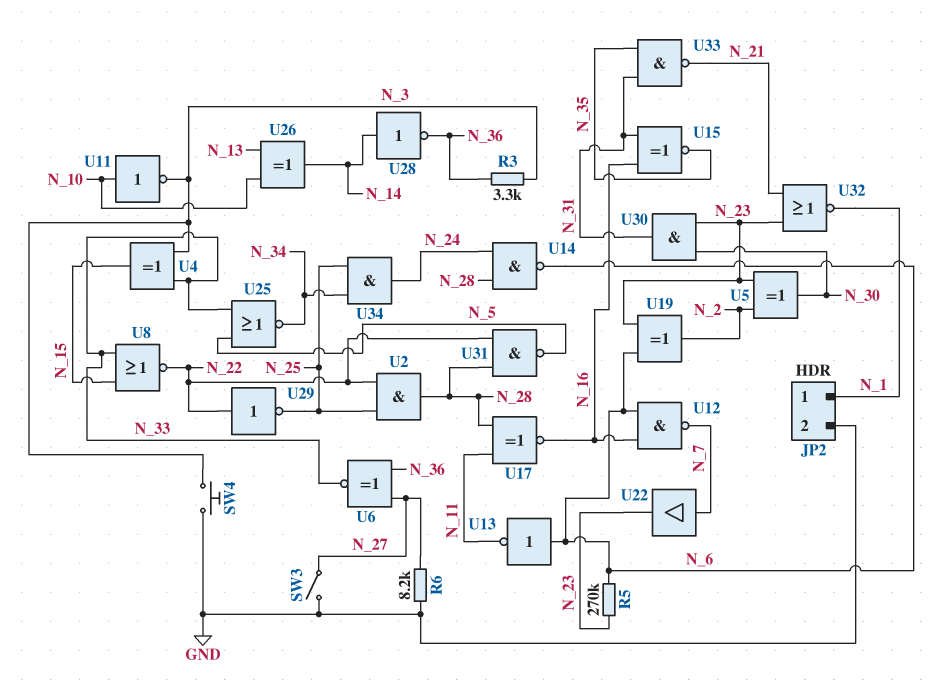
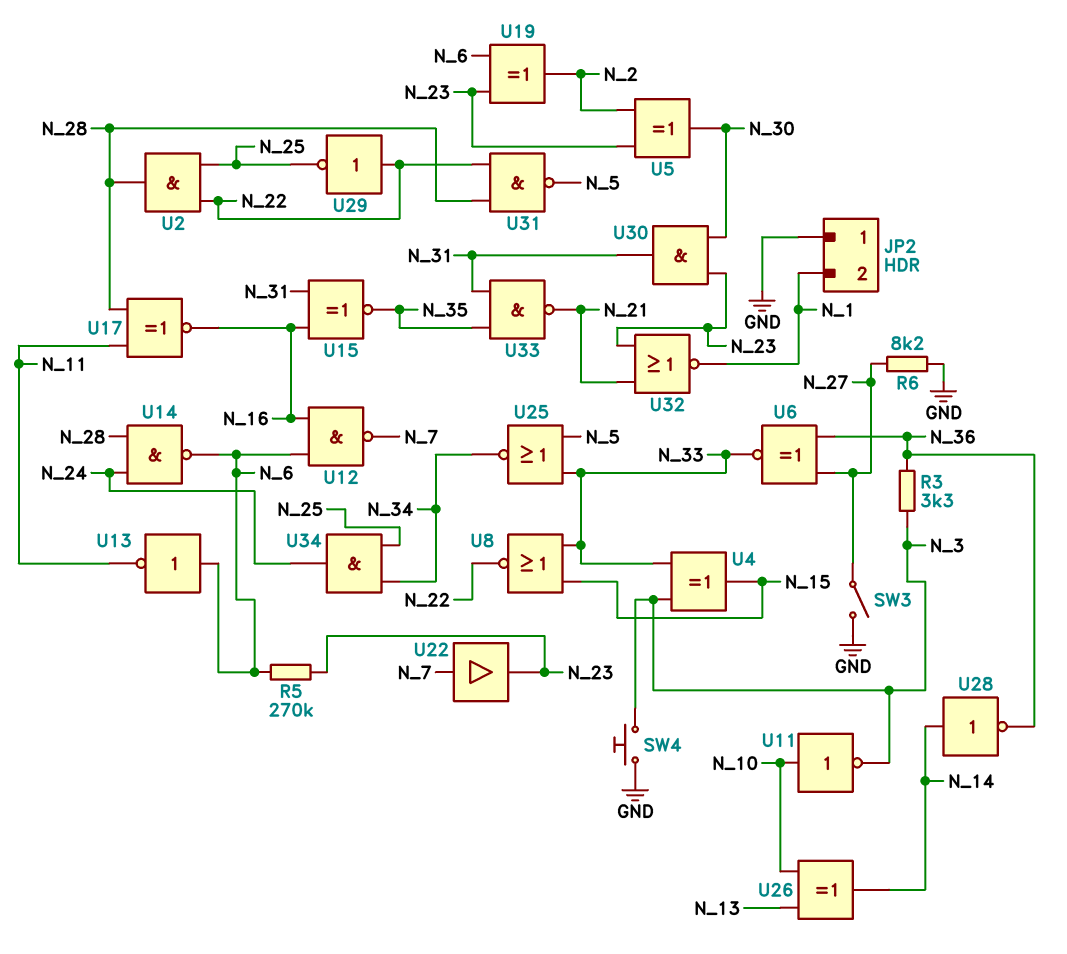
JP2 pin 1: N_1 -> GND
JP2 pin 2: GND -> N_1

